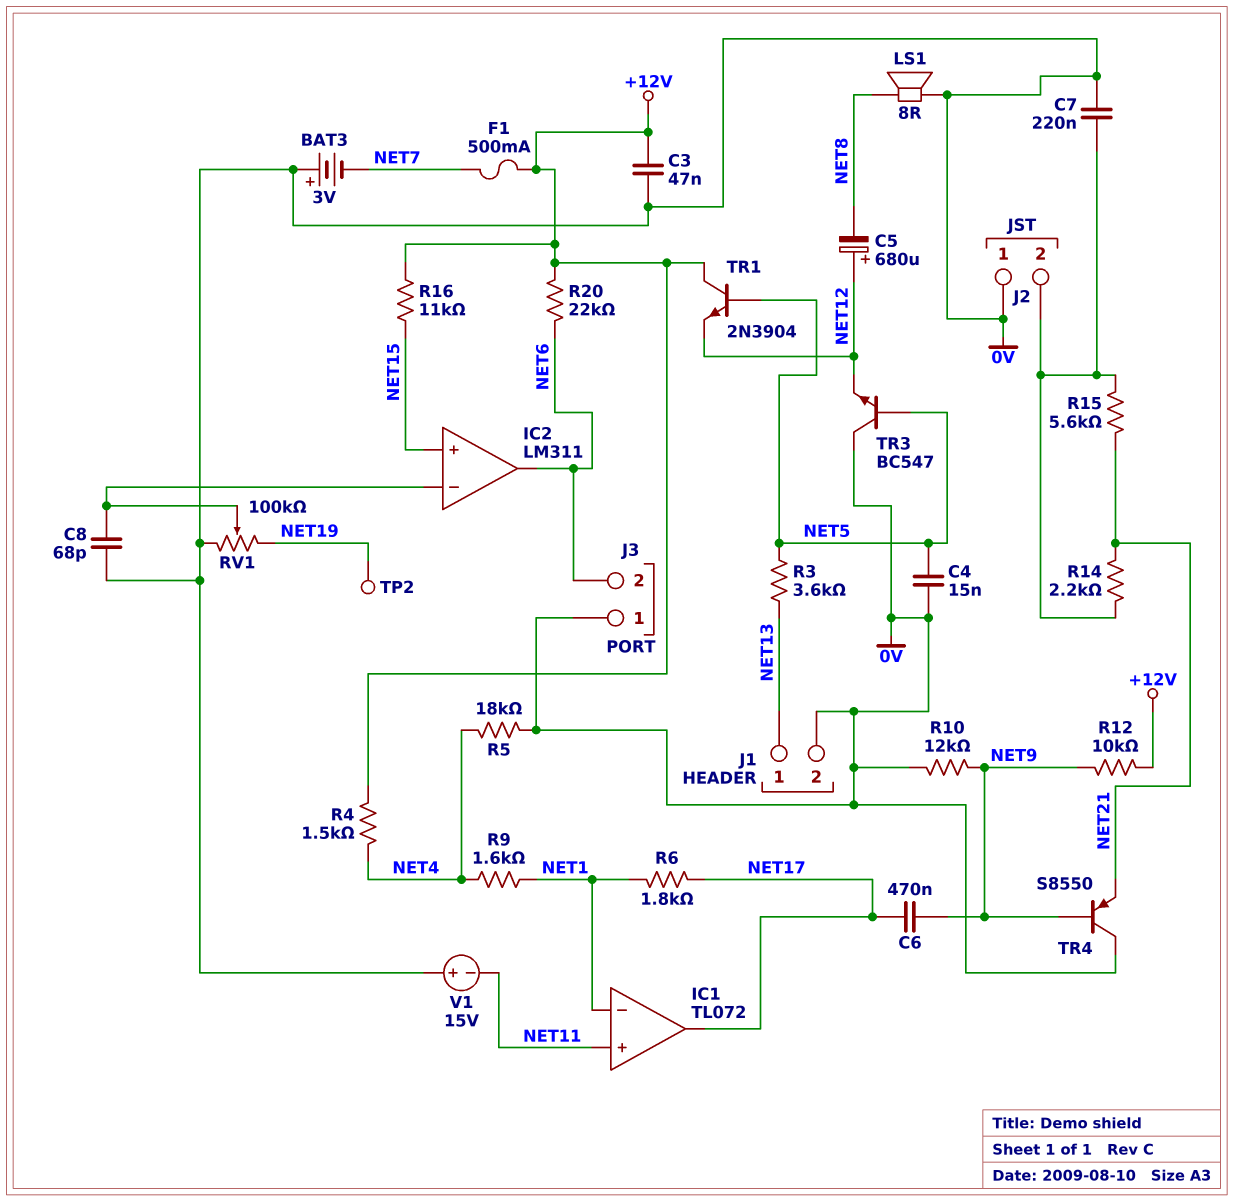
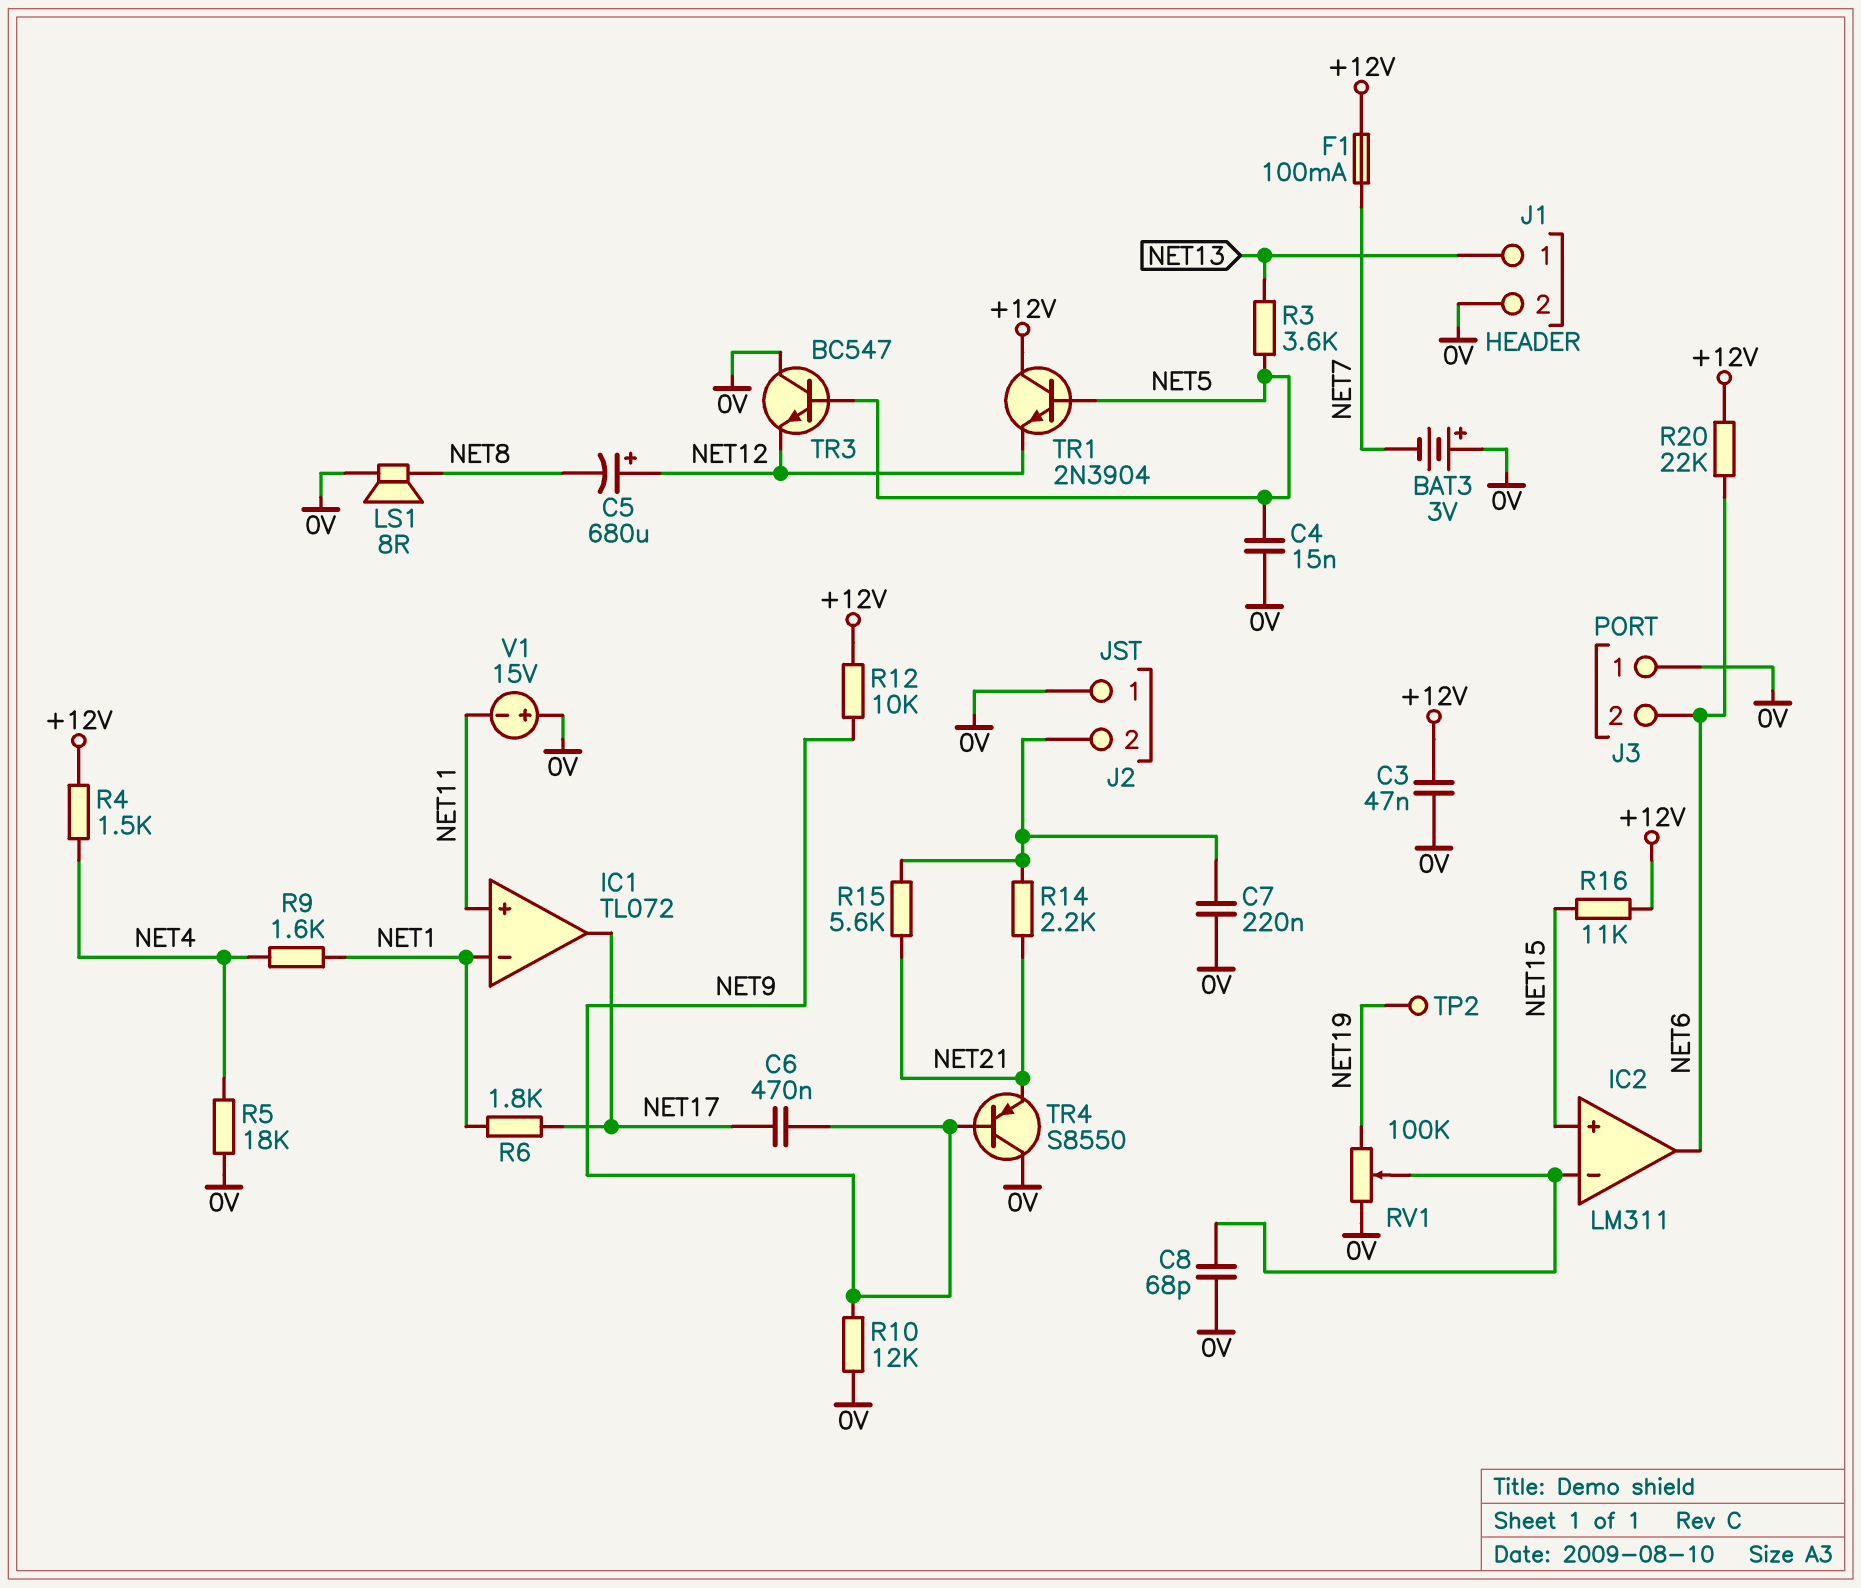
F1: 500mA (+12V, NET7) -> 100mA (+12V, NET7)

